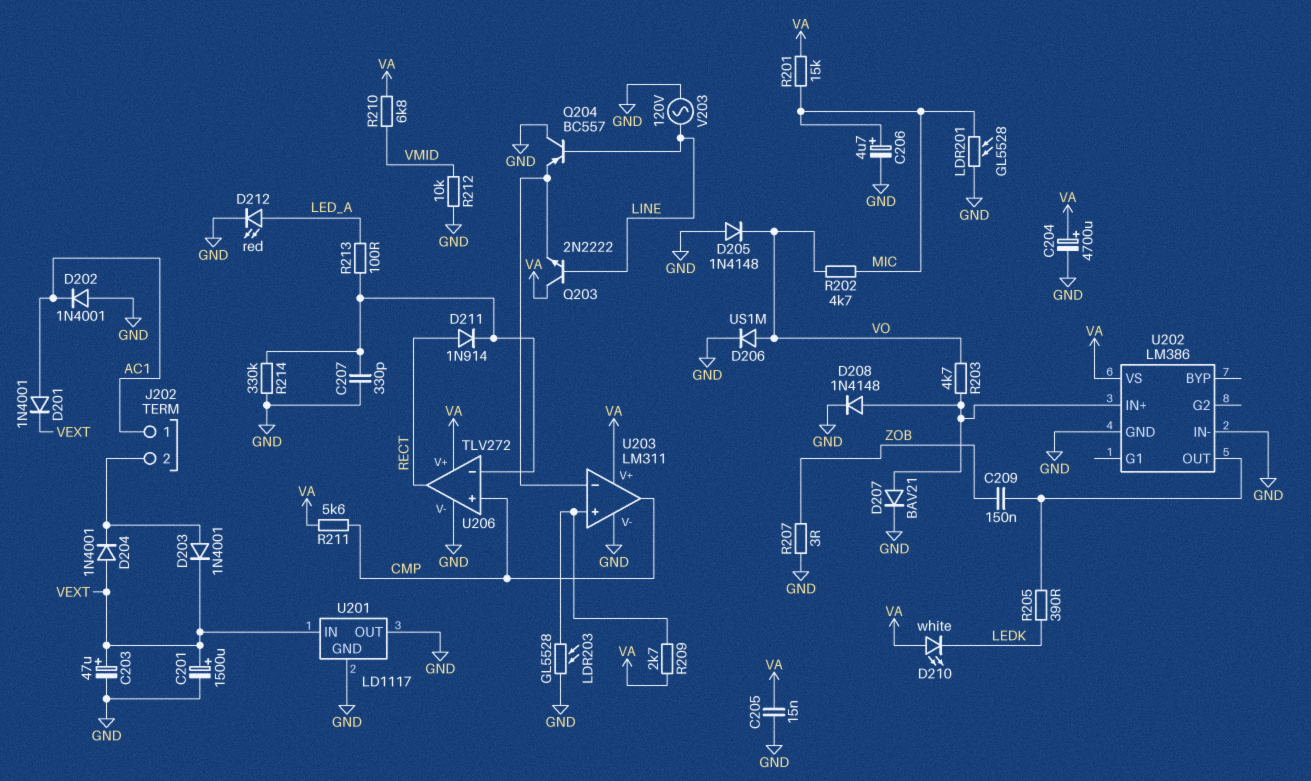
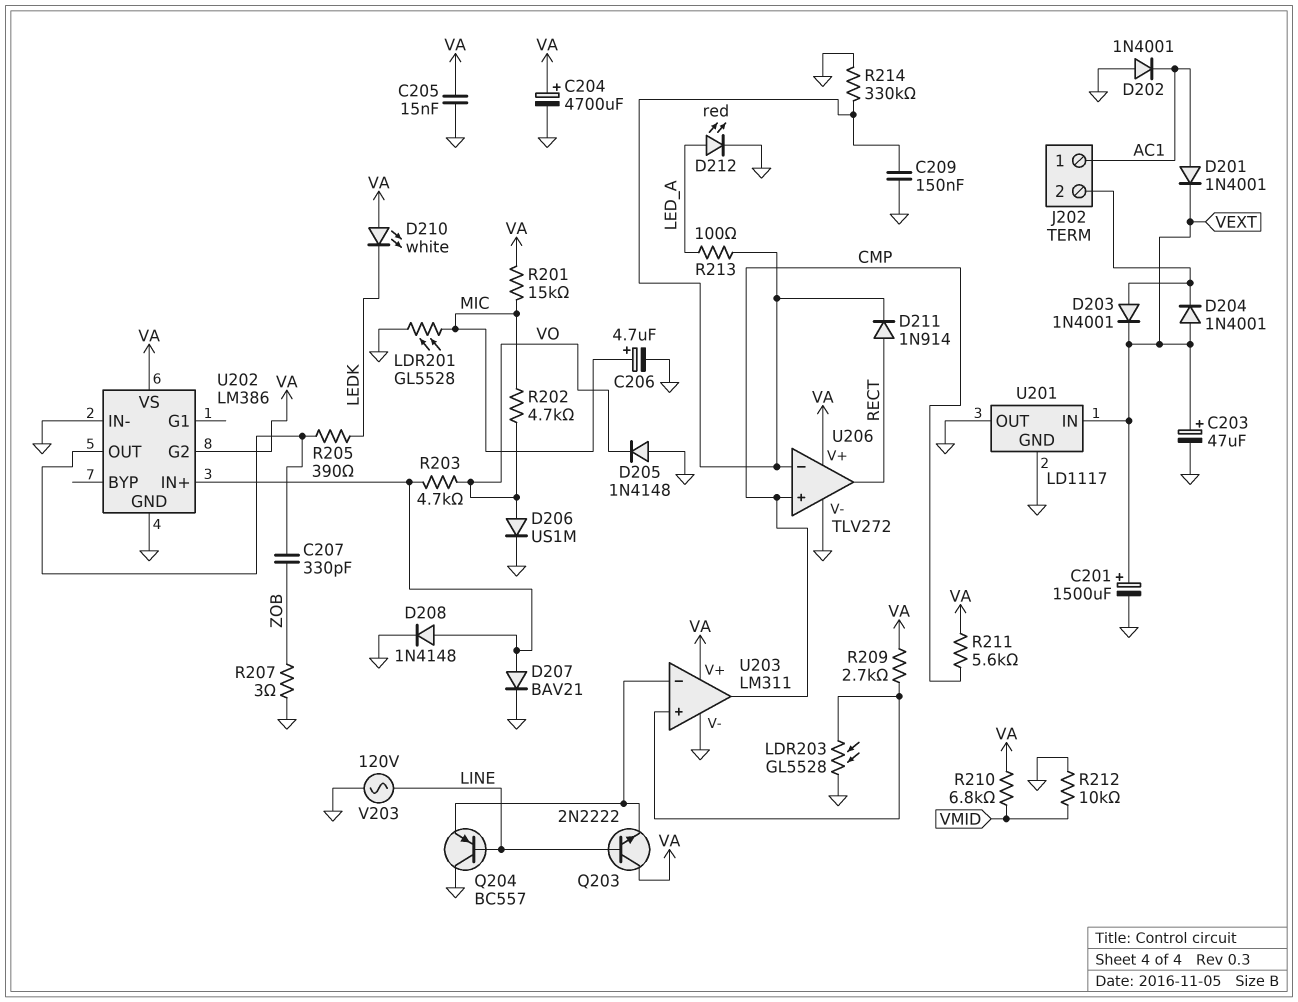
C207: 330pF (GND, U206/in-) -> 330pF (U202/OUT, ZOB)
C209: 150nF (U202/OUT, ZOB) -> 150nF (GND, U206/in-)
U202 pin G2: none -> VA

